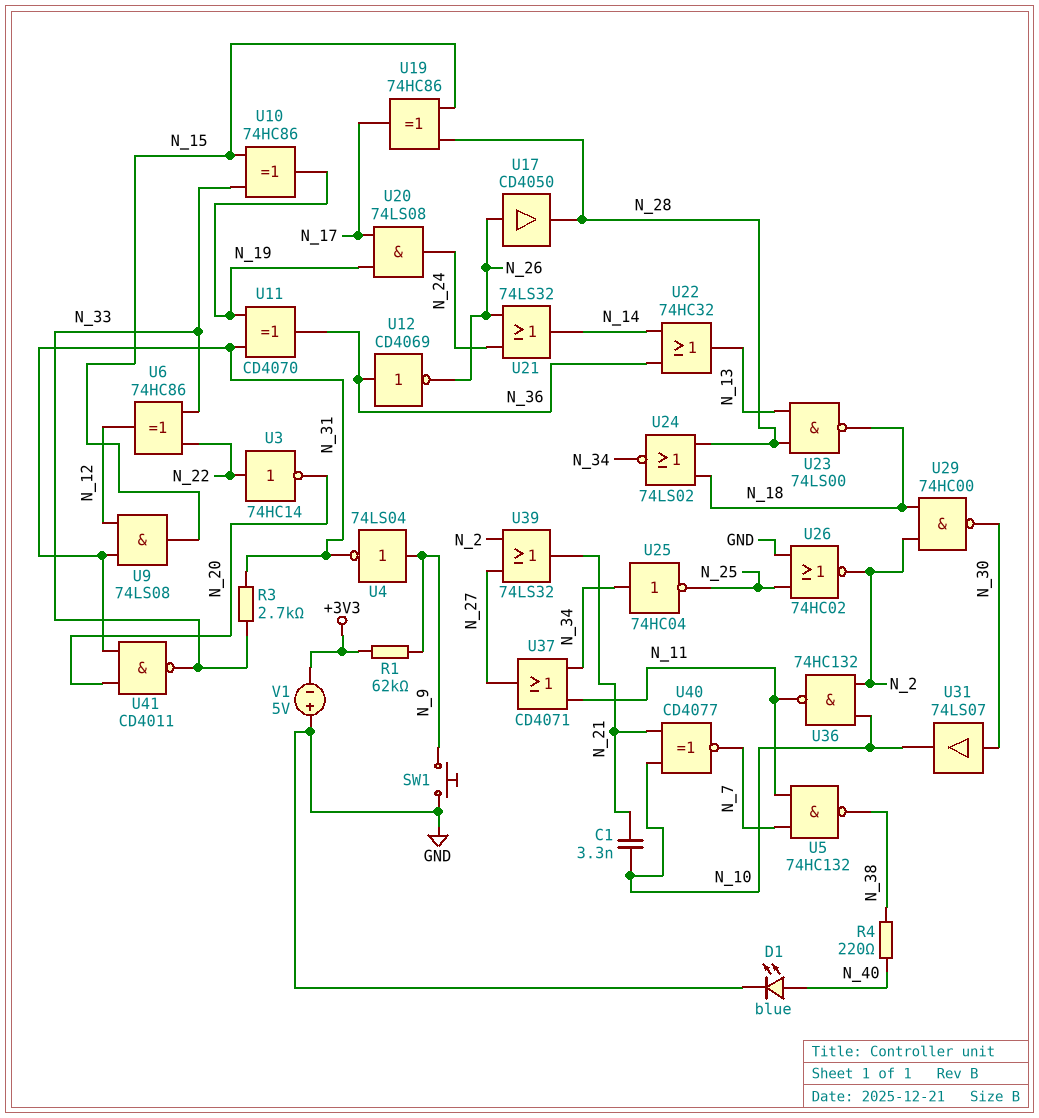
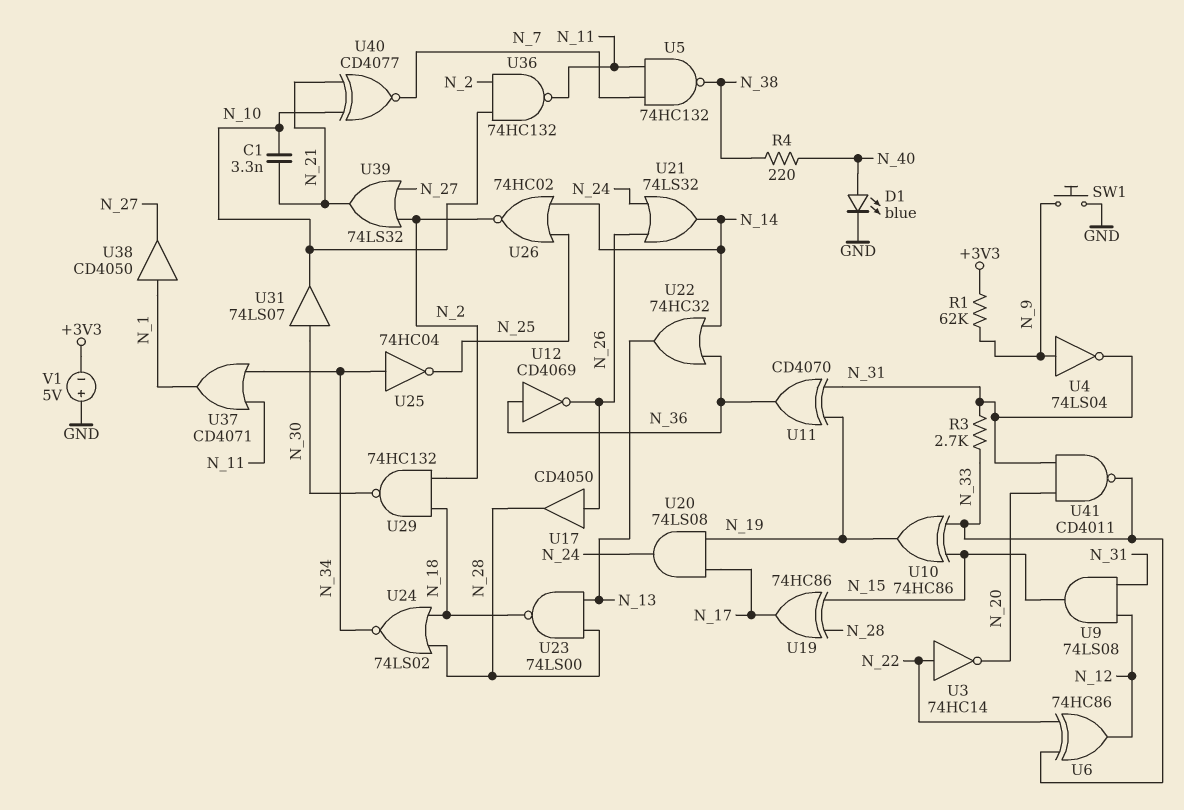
U26: NOR 74HC02 (in GND, in N_25, out N_2) -> NOR 74HC02 (in N_14, in N_25, out N_2)
U29: NAND 74HC00 (in N_2, in N_18, out N_30) -> NAND 74HC132 (in N_2, in N_18, out N_30)
U37: OR CD4071 (in N_11, in N_34, out N_27) -> OR CD4071 (in N_11, in N_34, out N_1)
U38: none -> buffer CD4050 (in N_1, out N_27)

